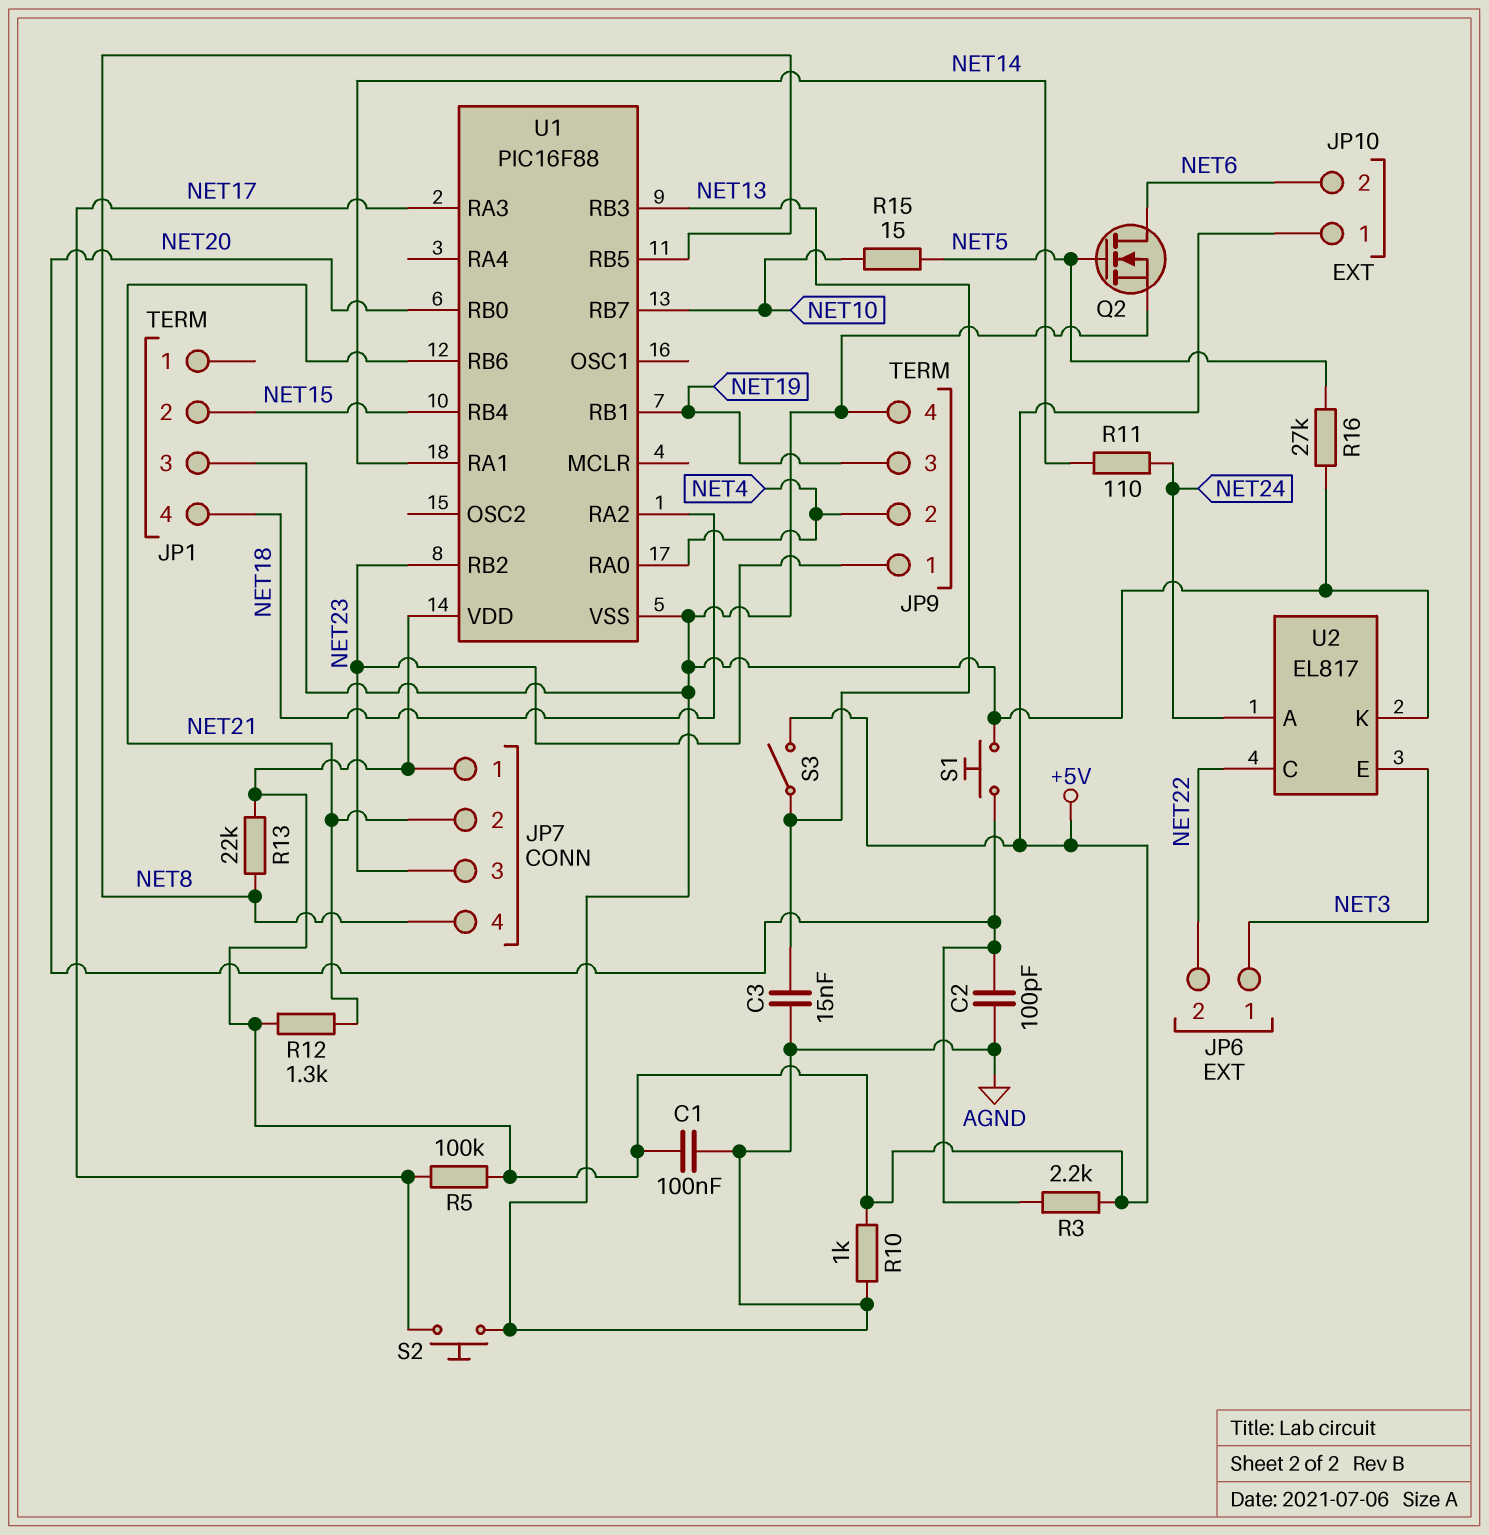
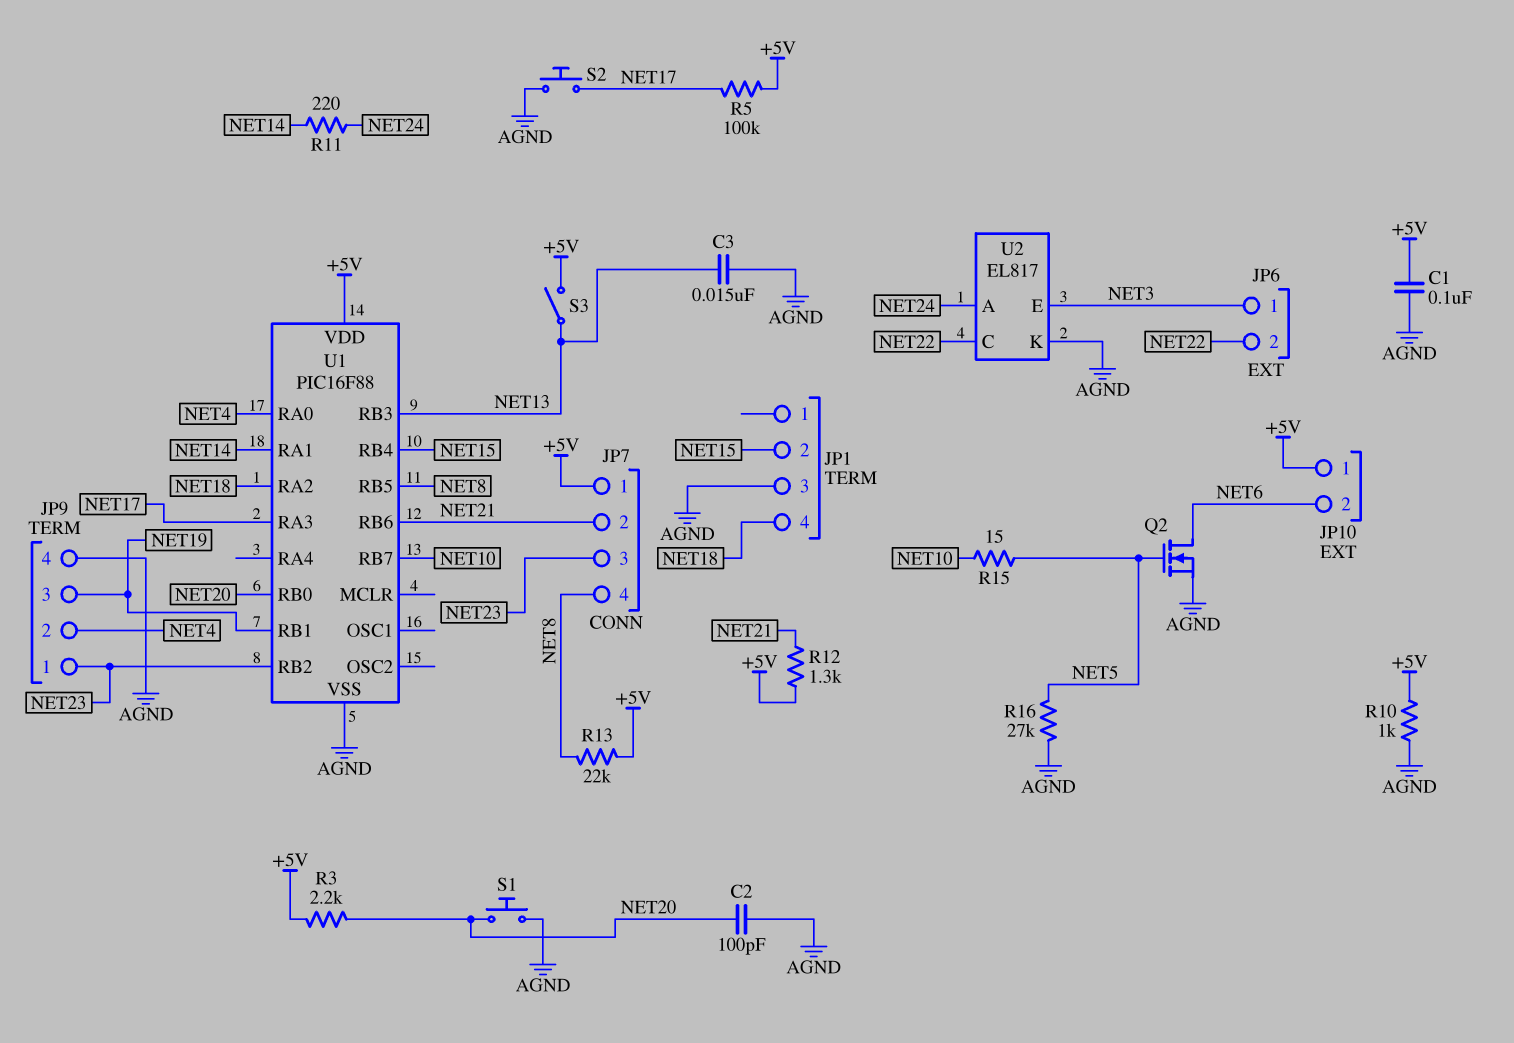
R11: 110 (NET14, NET24) -> 220 (NET14, NET24)

